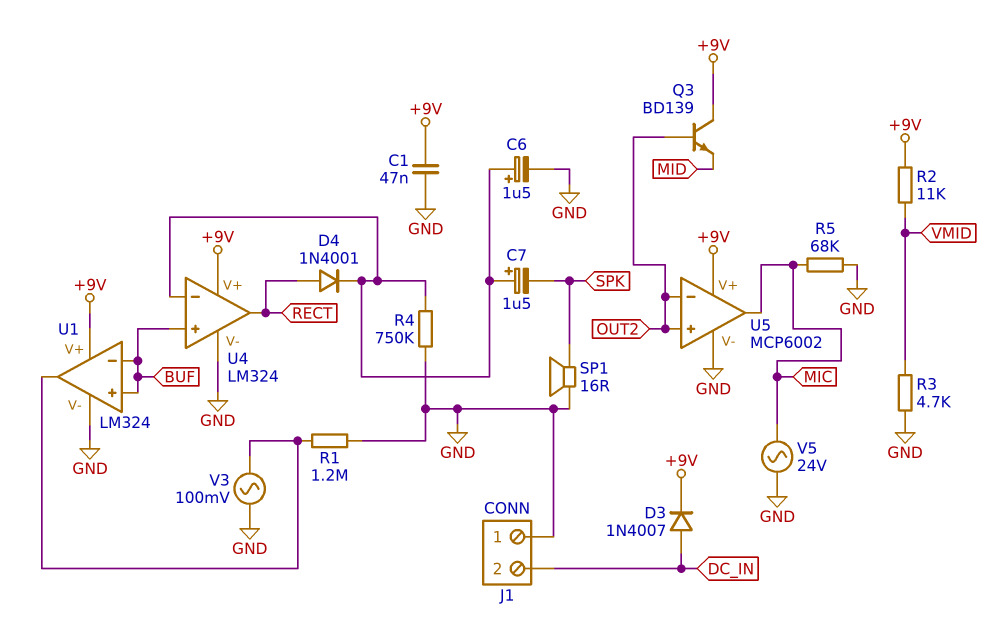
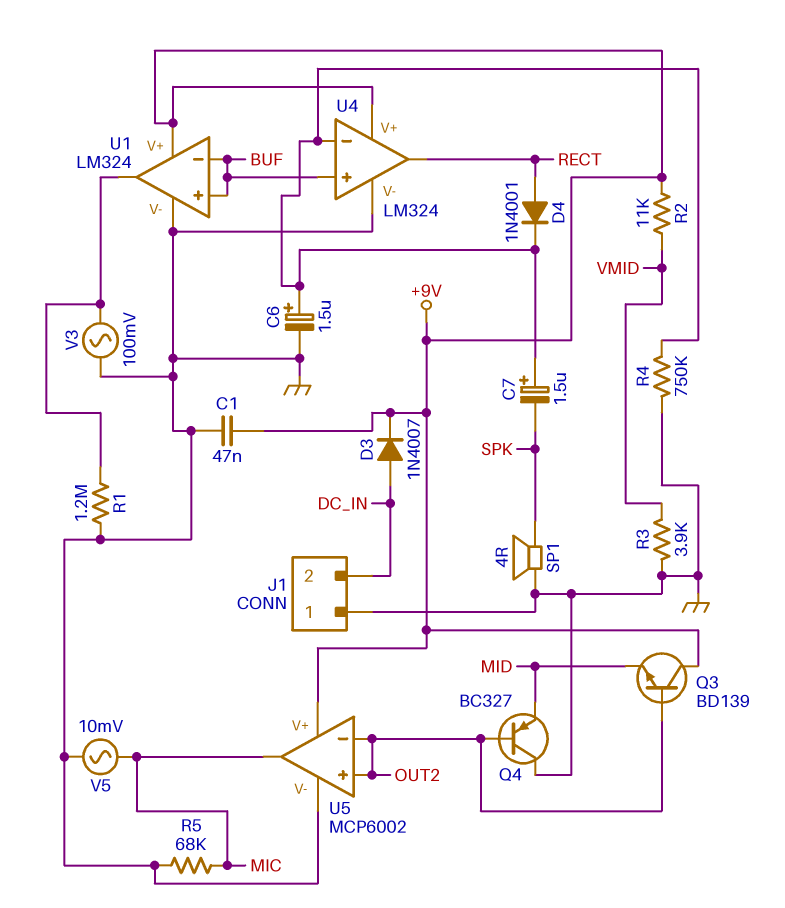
Q4: none -> PNP BC327 (B OUT2, C GND, E MID)
R3: 4.7k (GND, VMID) -> 3.9k (GND, VMID)
SP1: speaker 16R (GND, SPK) -> speaker 4R (GND, SPK)
V5: AC 24V (GND, MIC) -> AC 10mV (GND, MIC)

